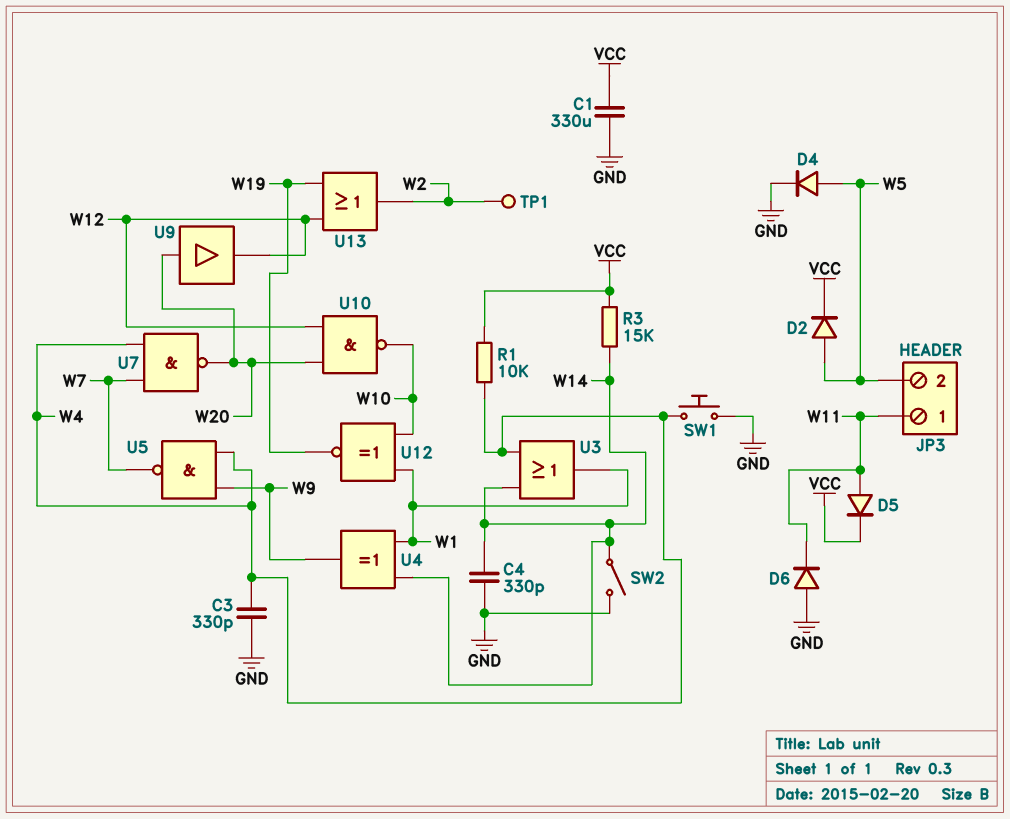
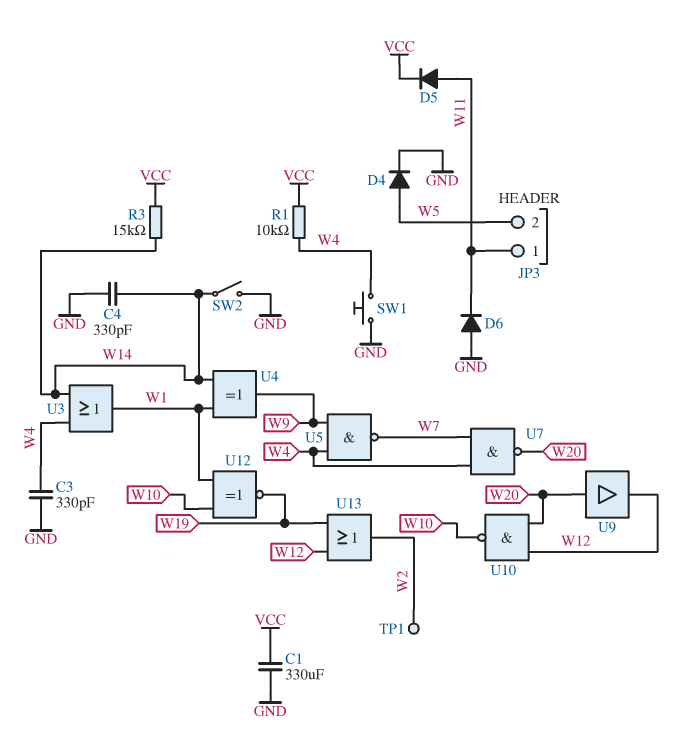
D2: diode (A W5, K VCC) -> none

